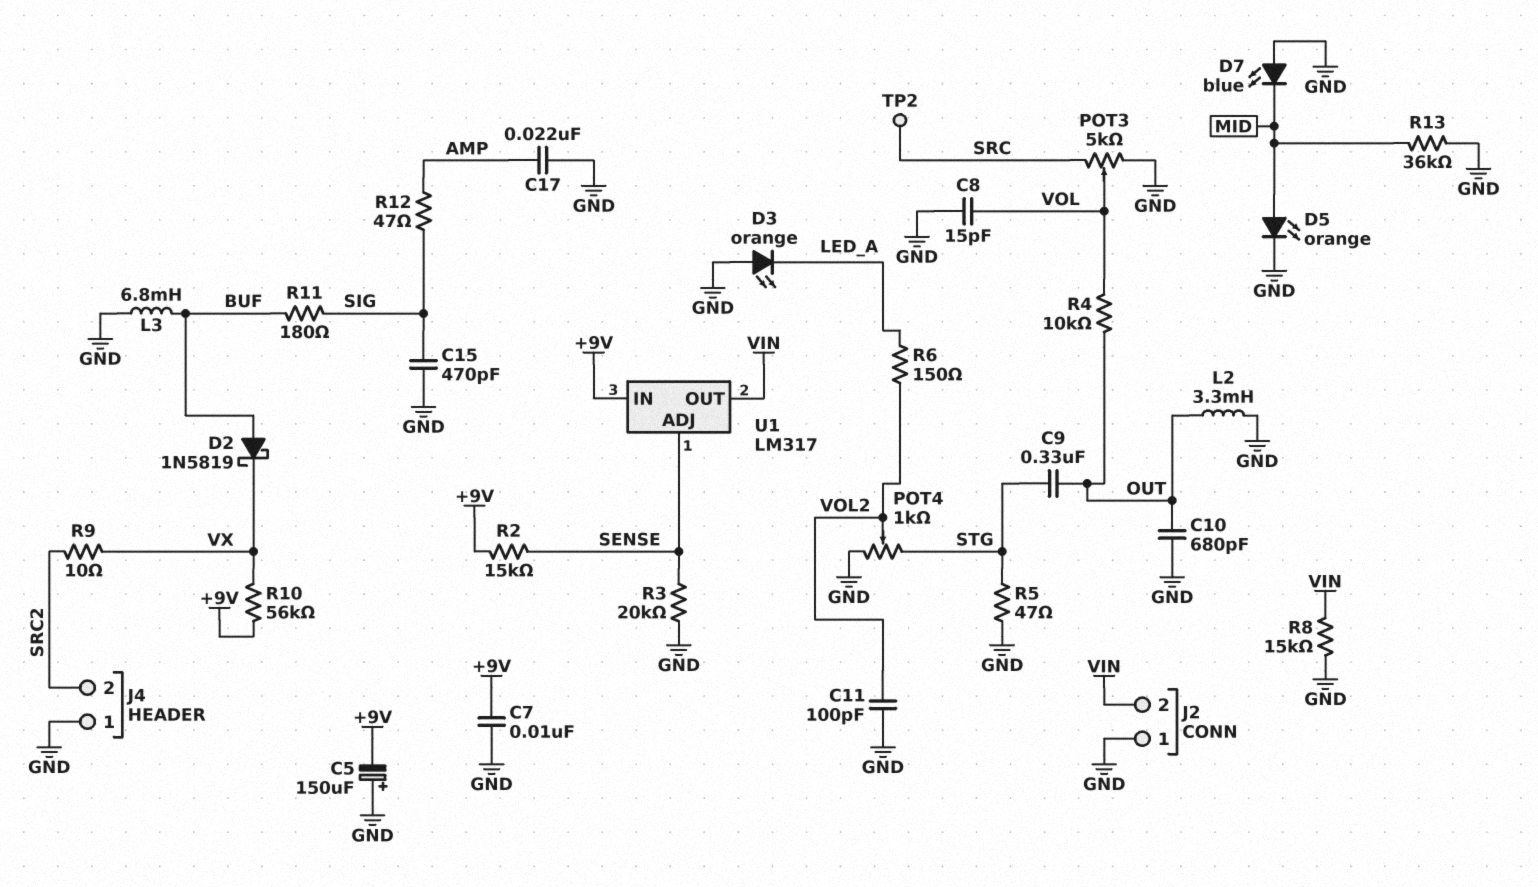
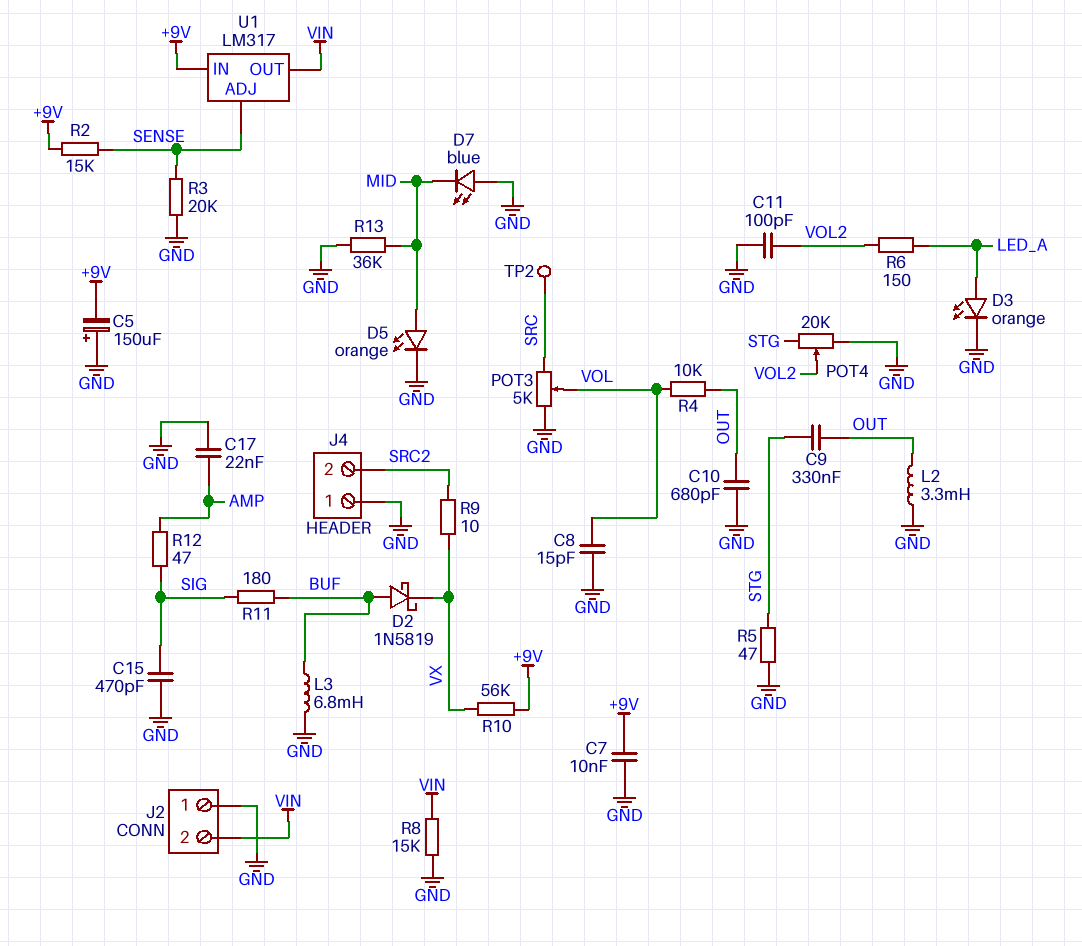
D3: LED orange (A GND, K LED_A) -> LED orange (A LED_A, K GND)
POT4: 1k (GND, STG, wiper VOL2) -> 20k (GND, STG, wiper VOL2)

